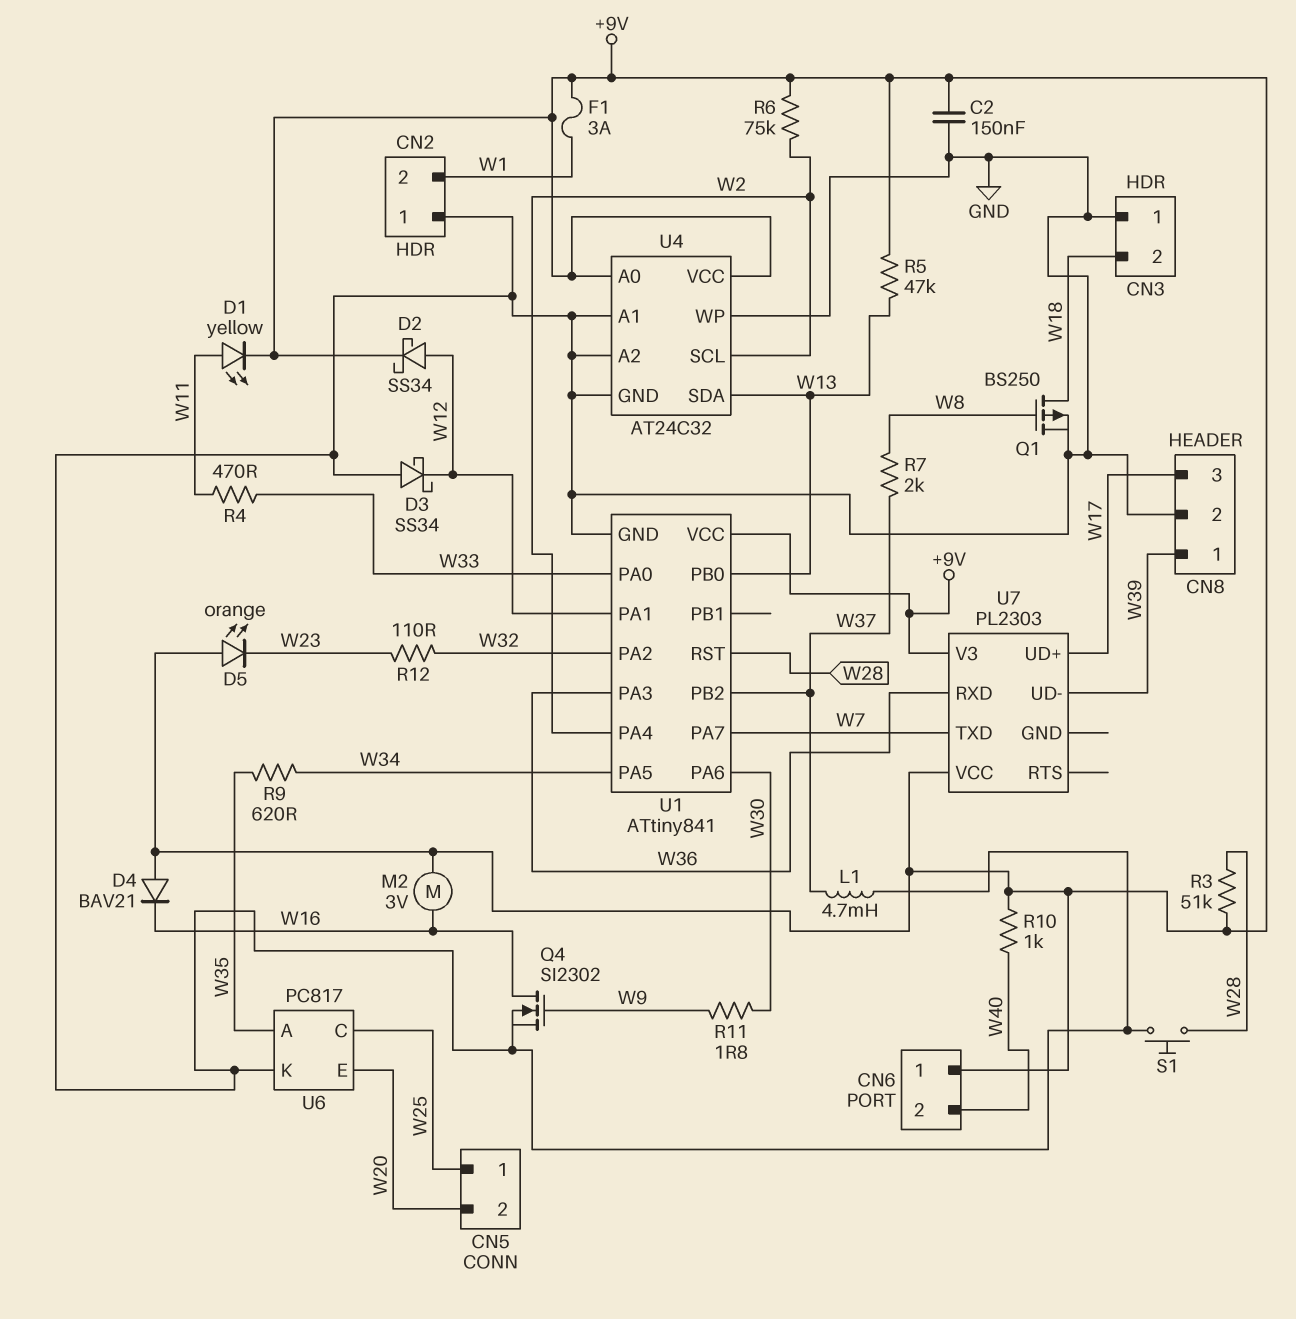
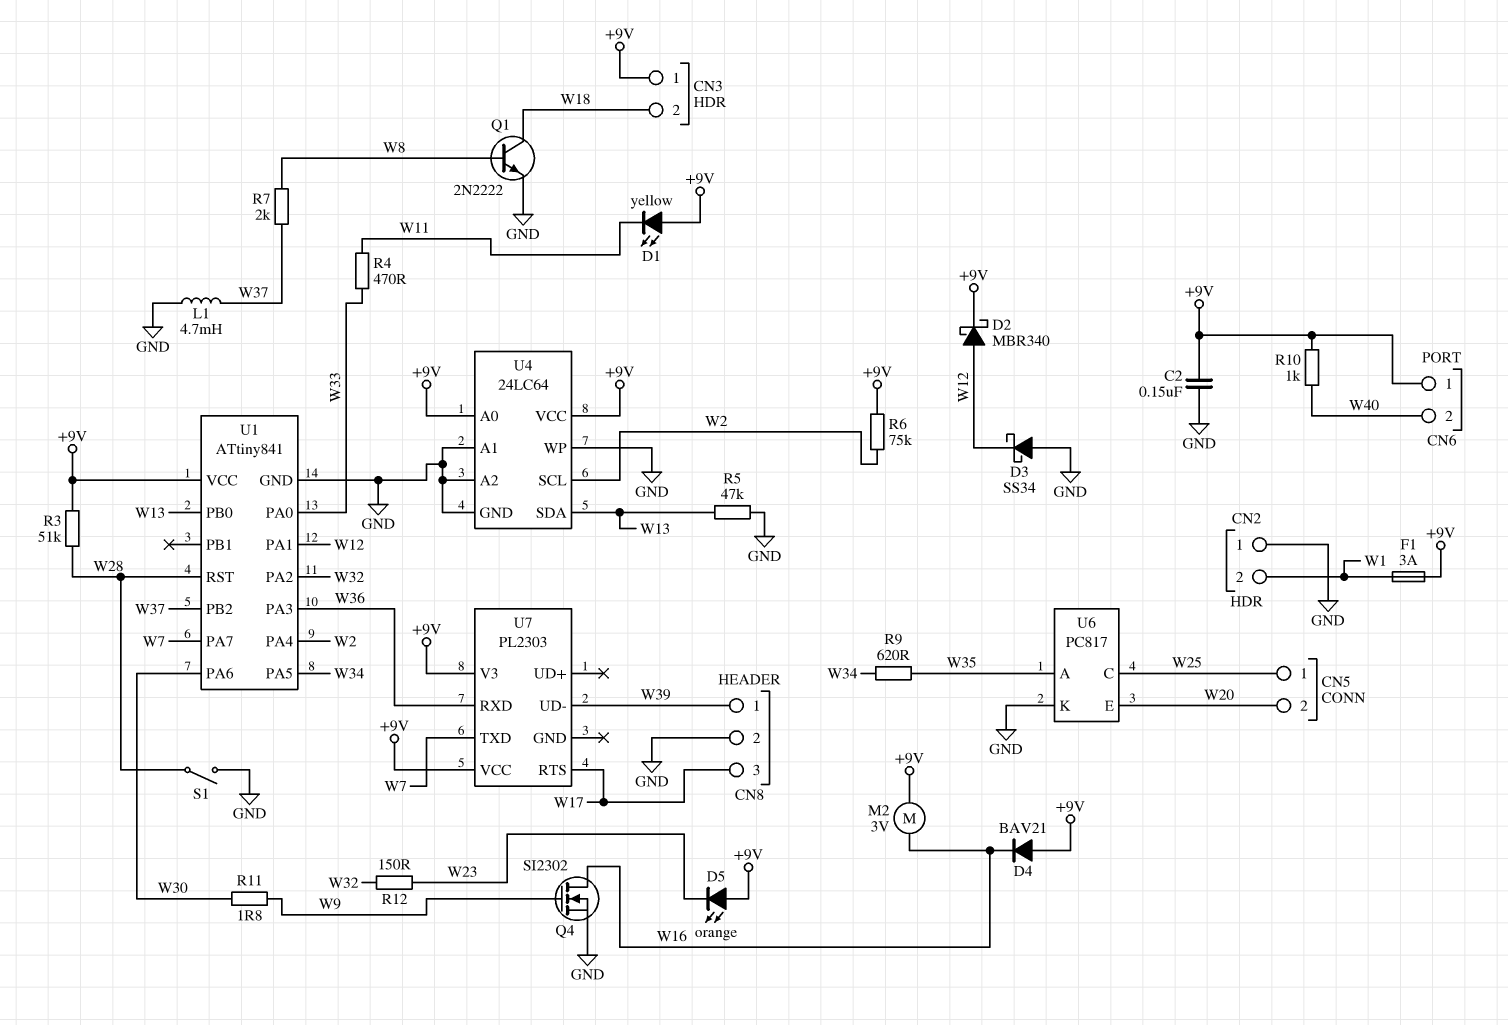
CN3 pin 1: GND -> +9V
D1: LED yellow (A W11, K +9V) -> LED yellow (A +9V, K W11)
D2: schottky SS34 (A W12, K +9V) -> schottky MBR340 (A W12, K +9V)
Q1: PMOS BS250 (G W8, D W18, S GND) -> NPN 2N2222 (B W8, C W18, E GND)
R5: 47k (+9V, W13) -> 47k (GND, W13)
R12: 110 (W23, W32) -> 150 (W23, W32)
S1: button (GND, W28) -> switch (GND, W28)
U4: AT24C32 -> 24LC64
U7 pin RTS: none -> W17
U7 pin UD+: W17 -> none

